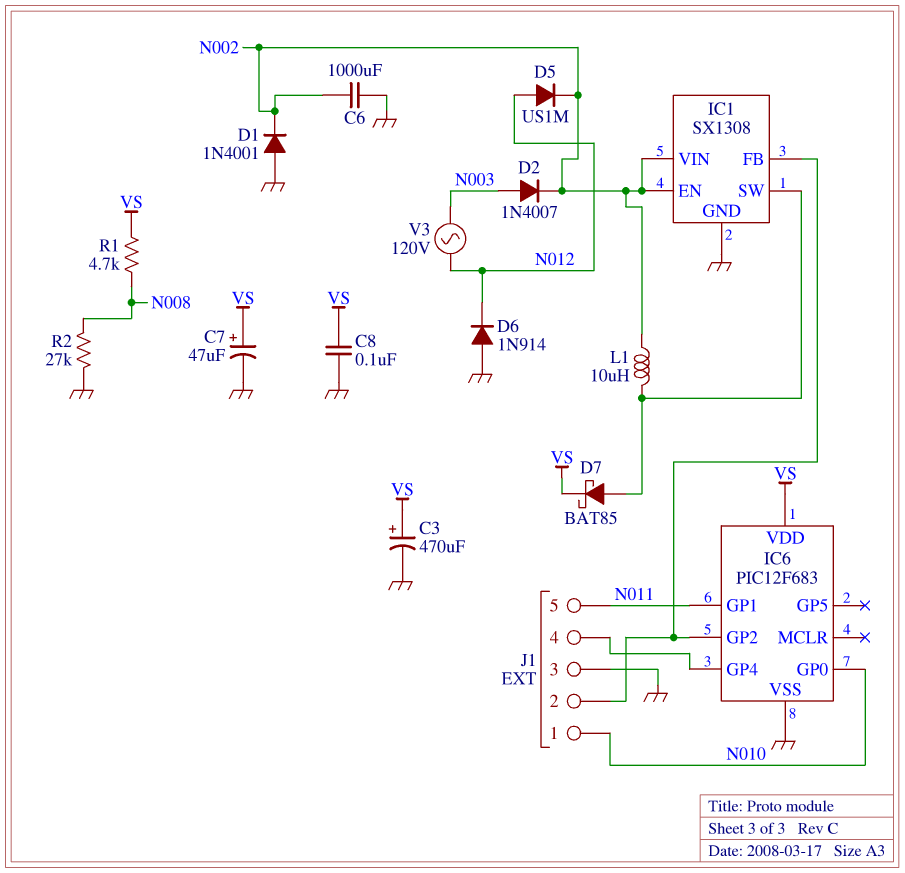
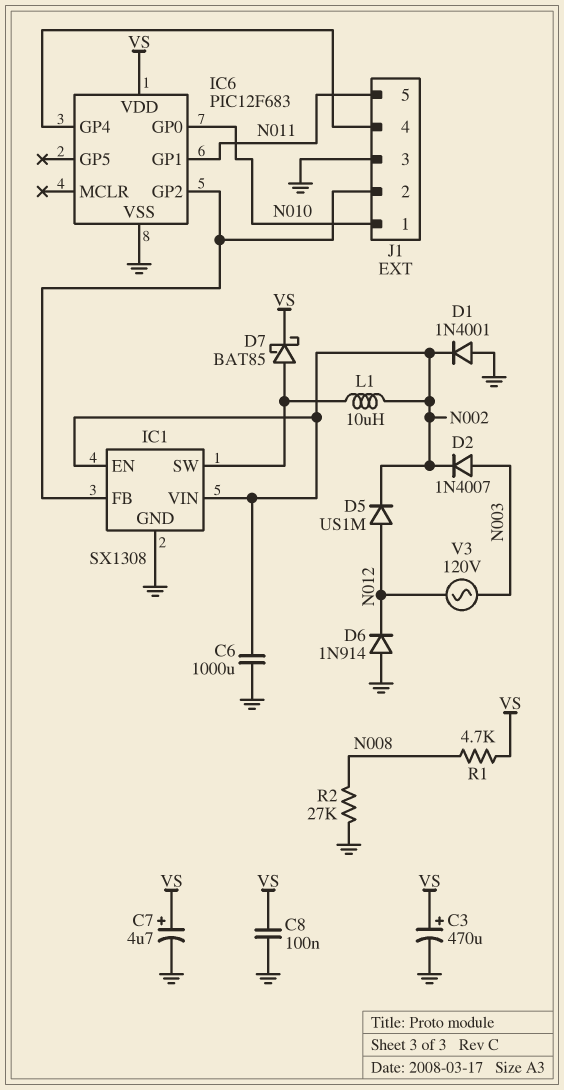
C7: 47uF (plus VS, minus GND) -> 4.7uF (plus VS, minus GND)

